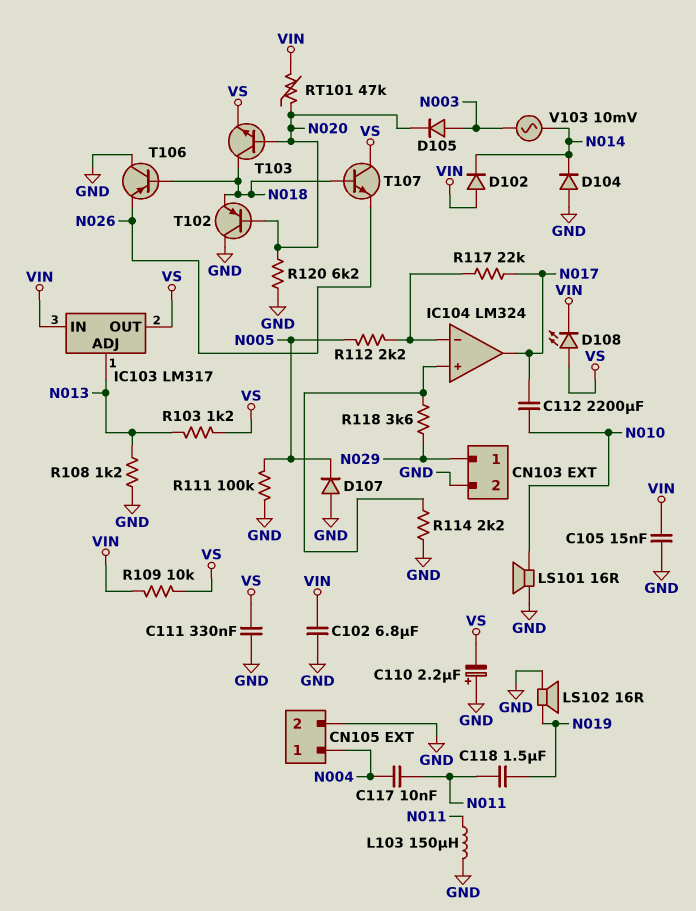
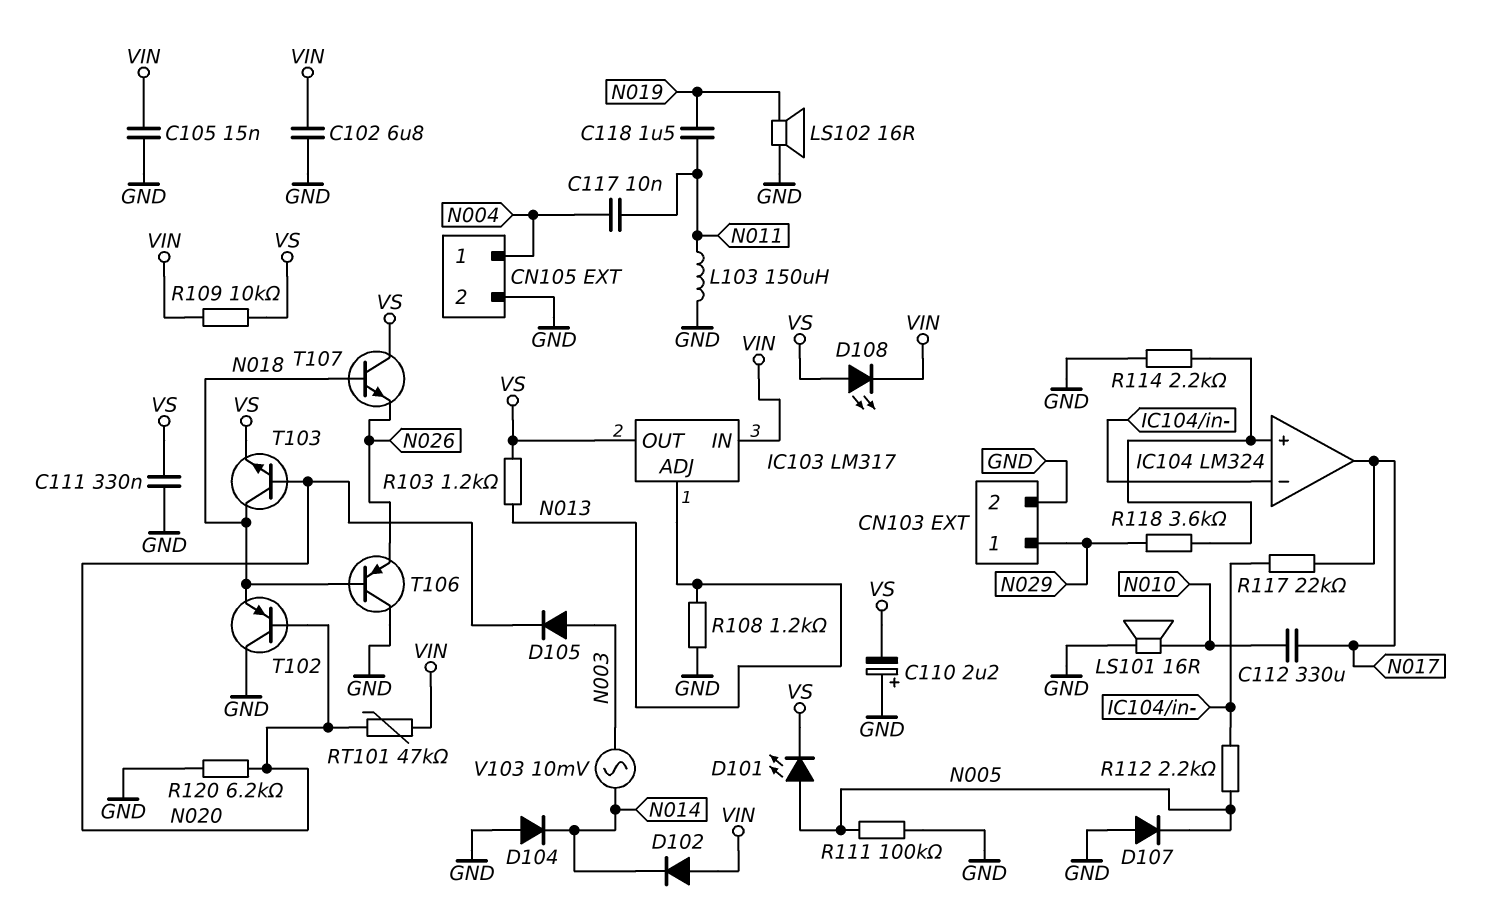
C112: 2200uF (N010, N017) -> 330uF (N010, N017)
D101: none -> LED (A N005, K VS)

